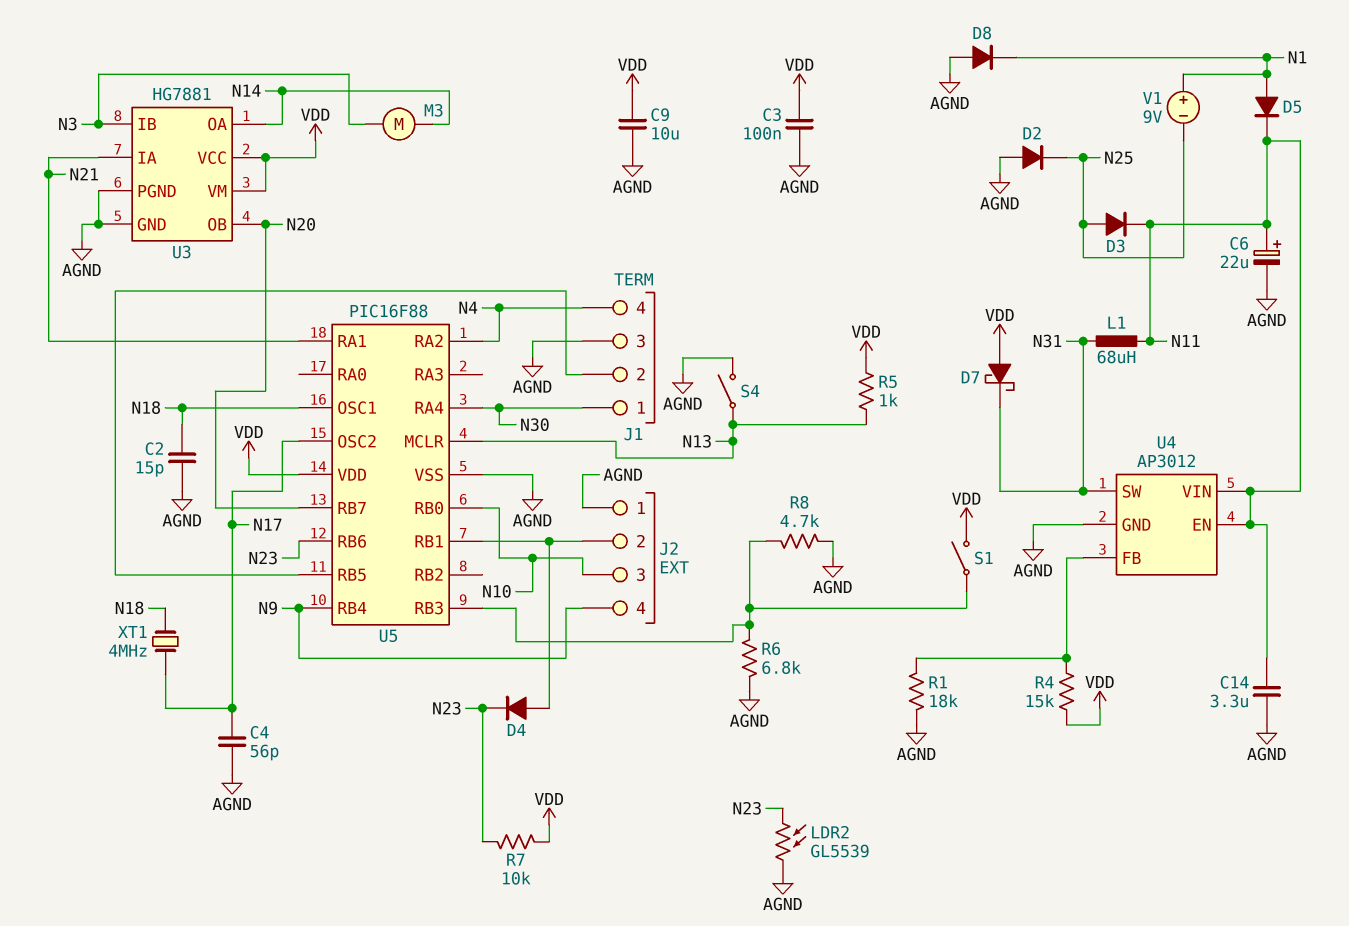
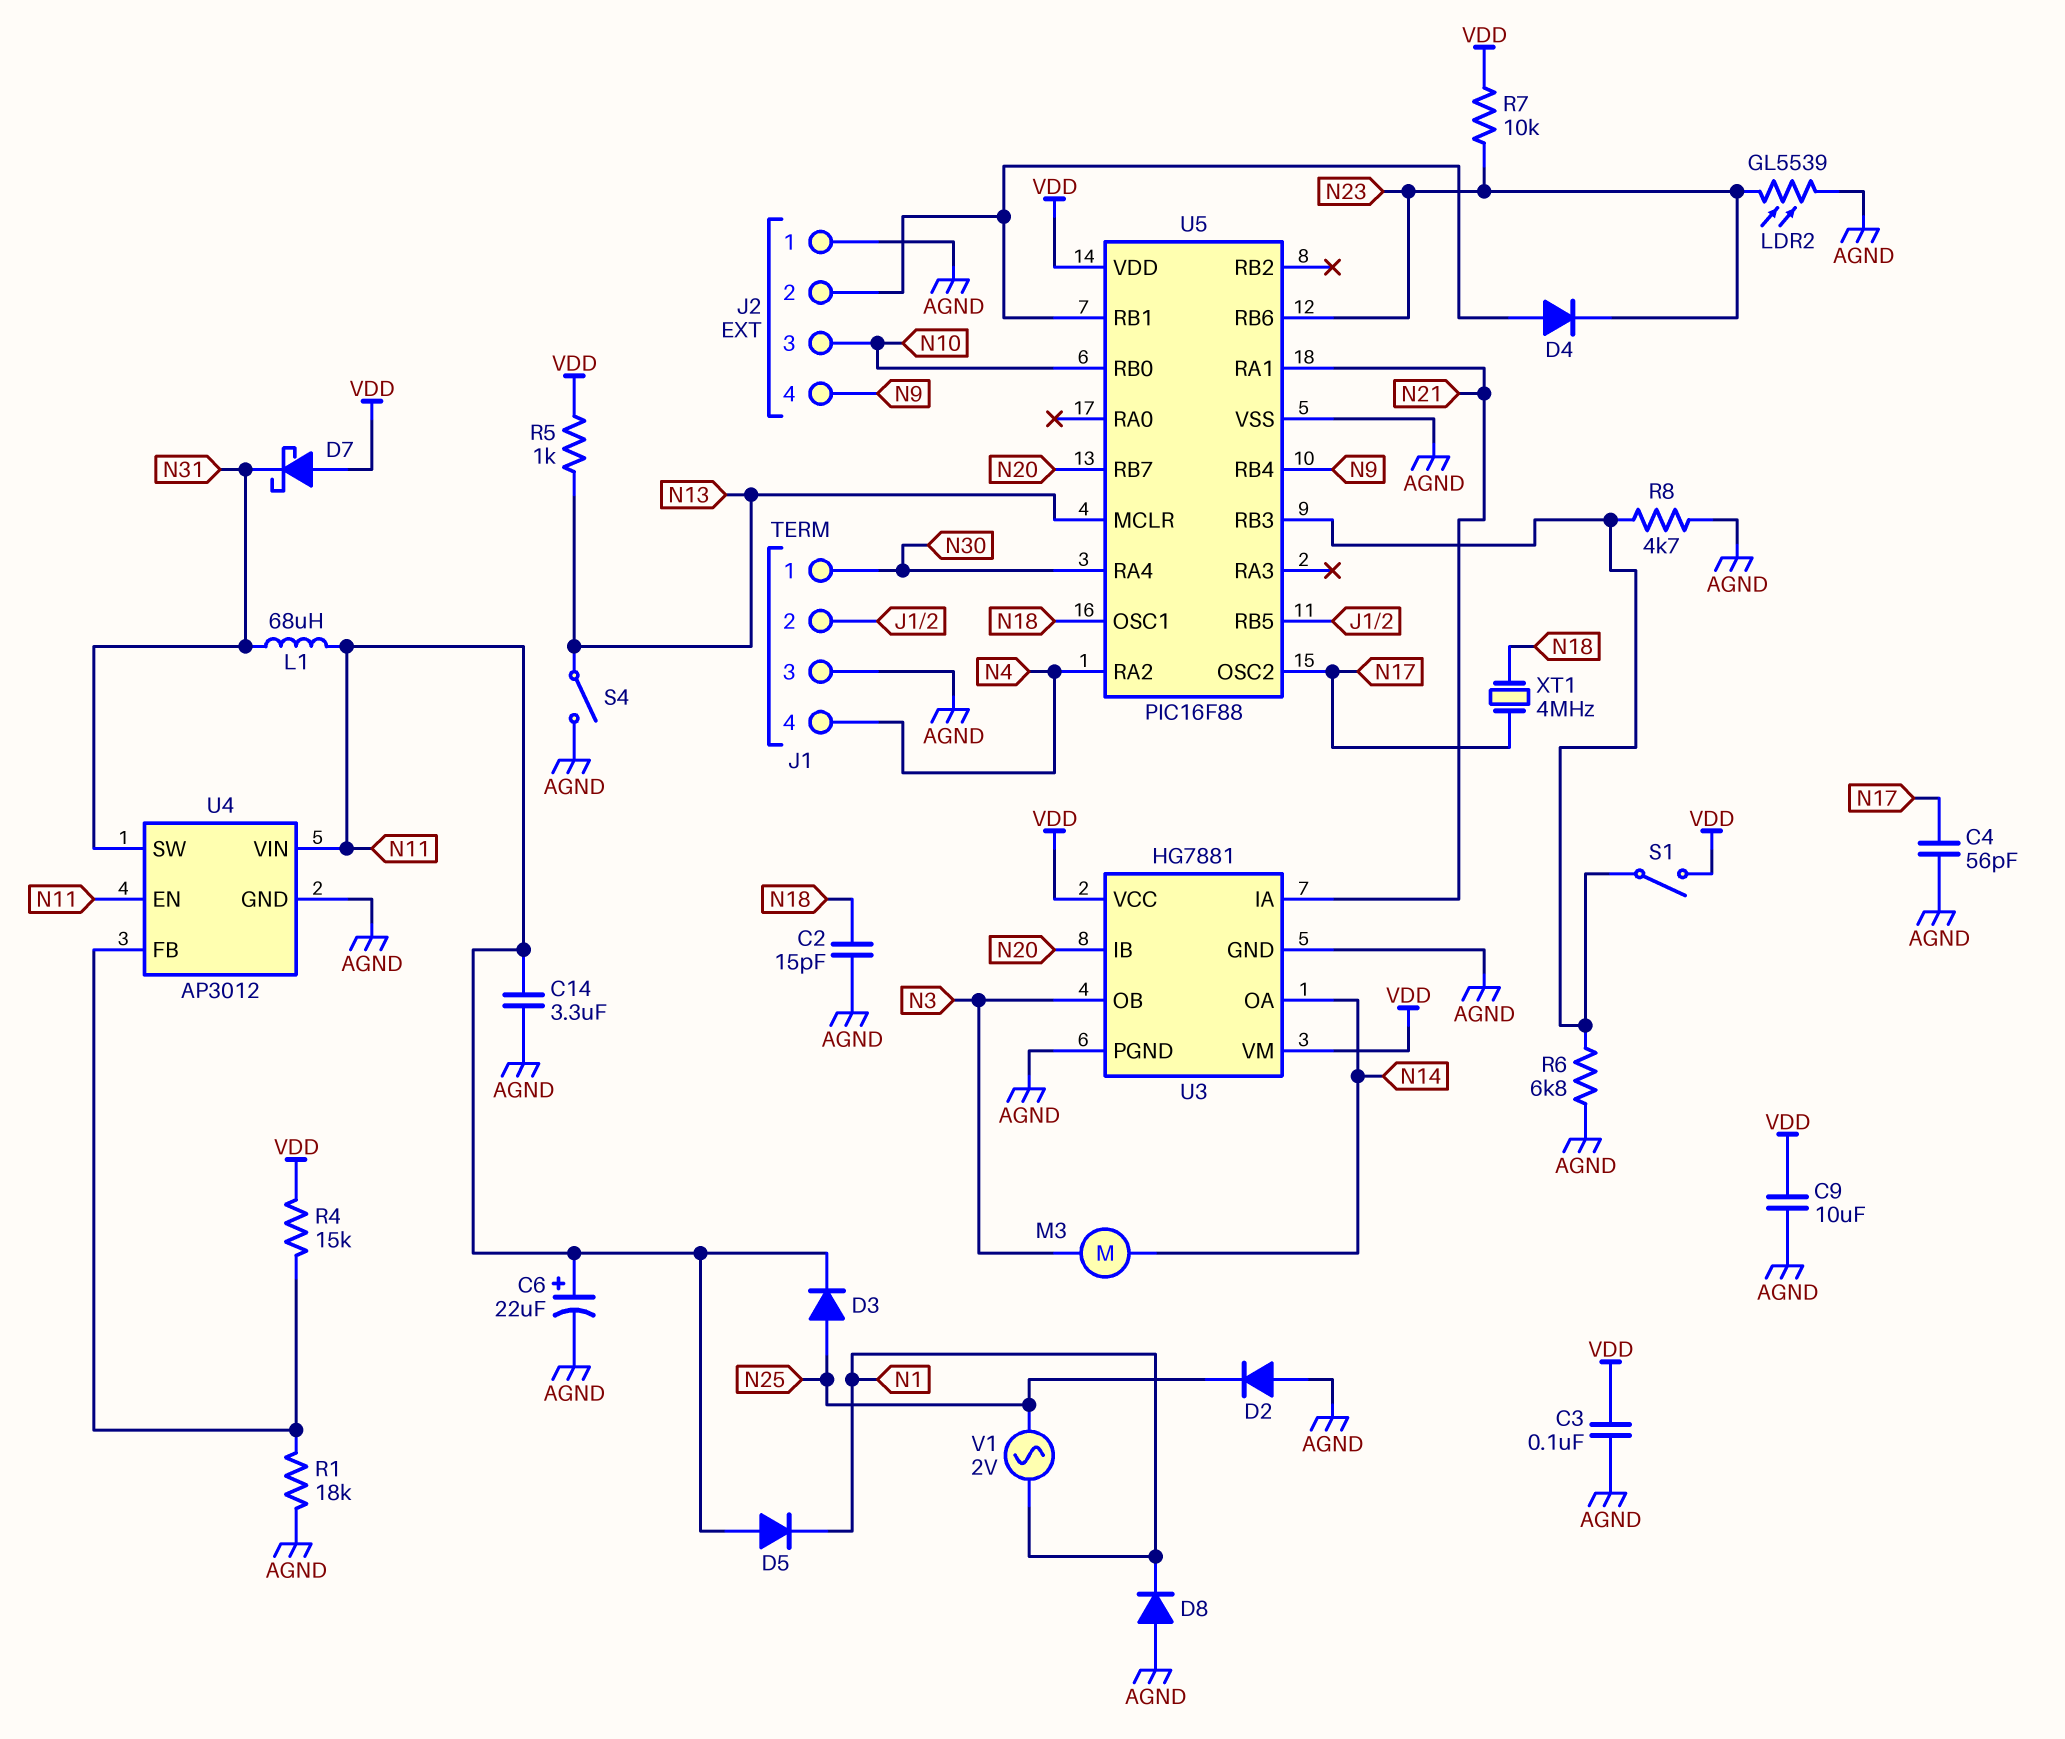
D5: diode (A N1, K N11) -> diode (A N11, K N1)
U3 pin IB: N3 -> N20
U3 pin OB: N20 -> N3
V1: 9V (plus N1, minus N25) -> AC 2V (N1, N25)

